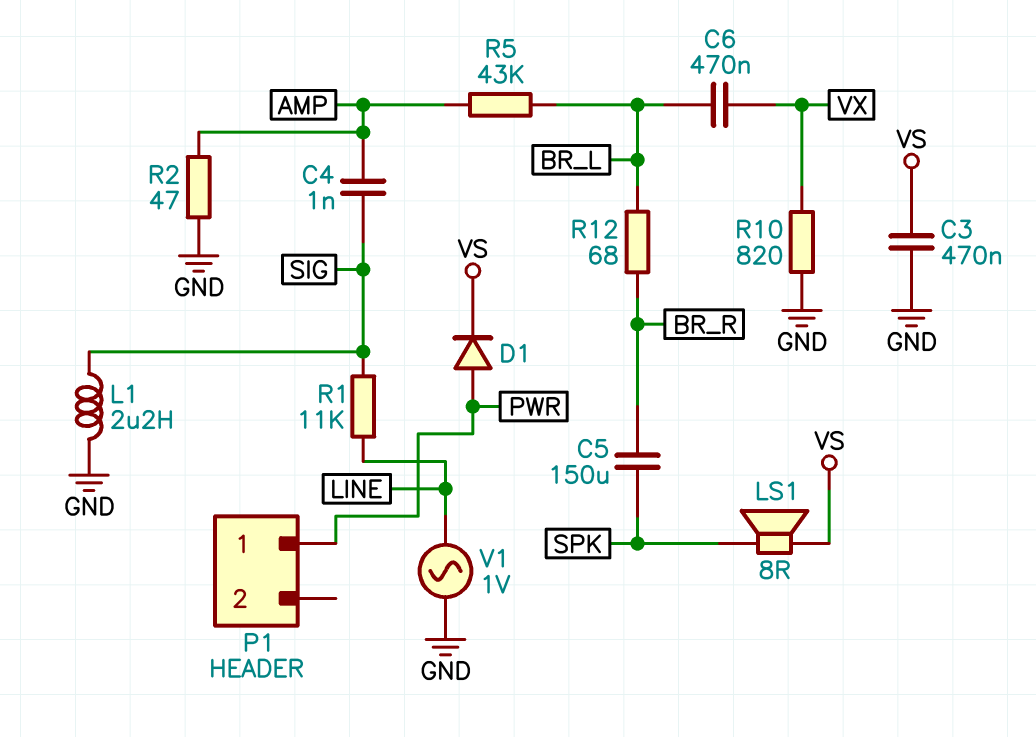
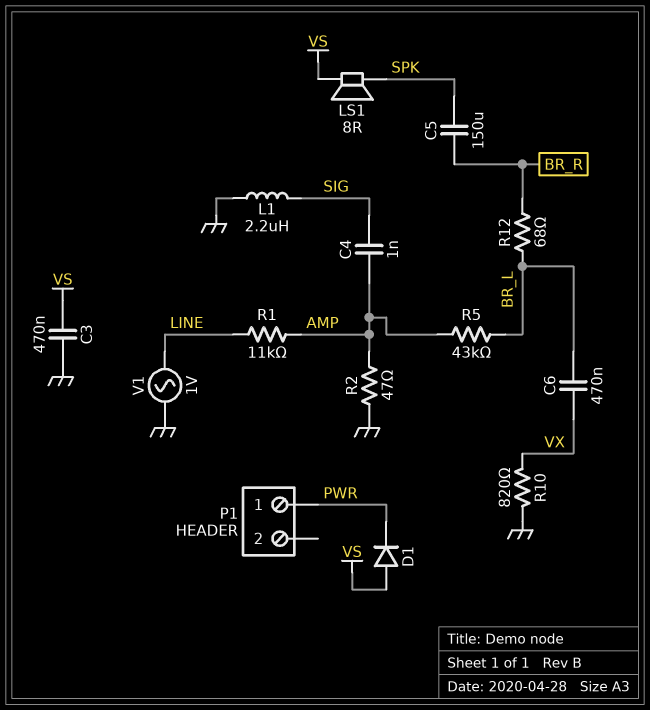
D1: diode (A PWR, K VS) -> diode (A VS, K PWR)
R1: 11k (LINE, SIG) -> 11k (AMP, LINE)

